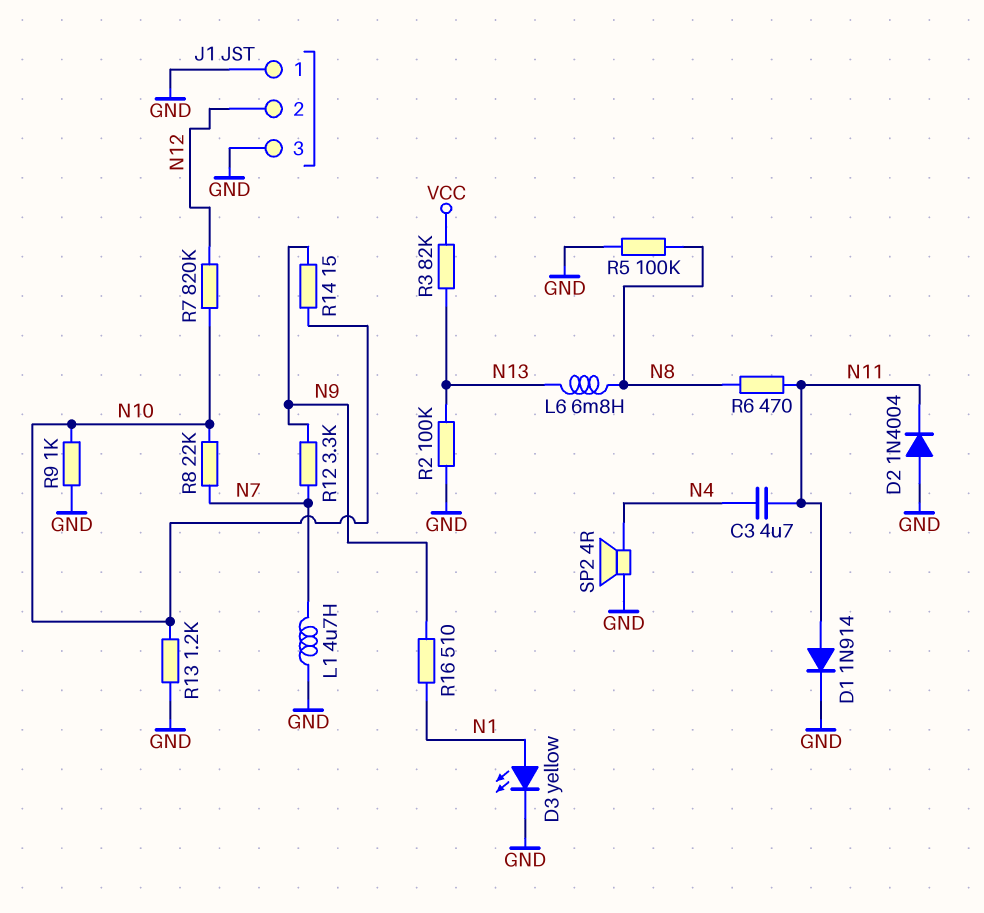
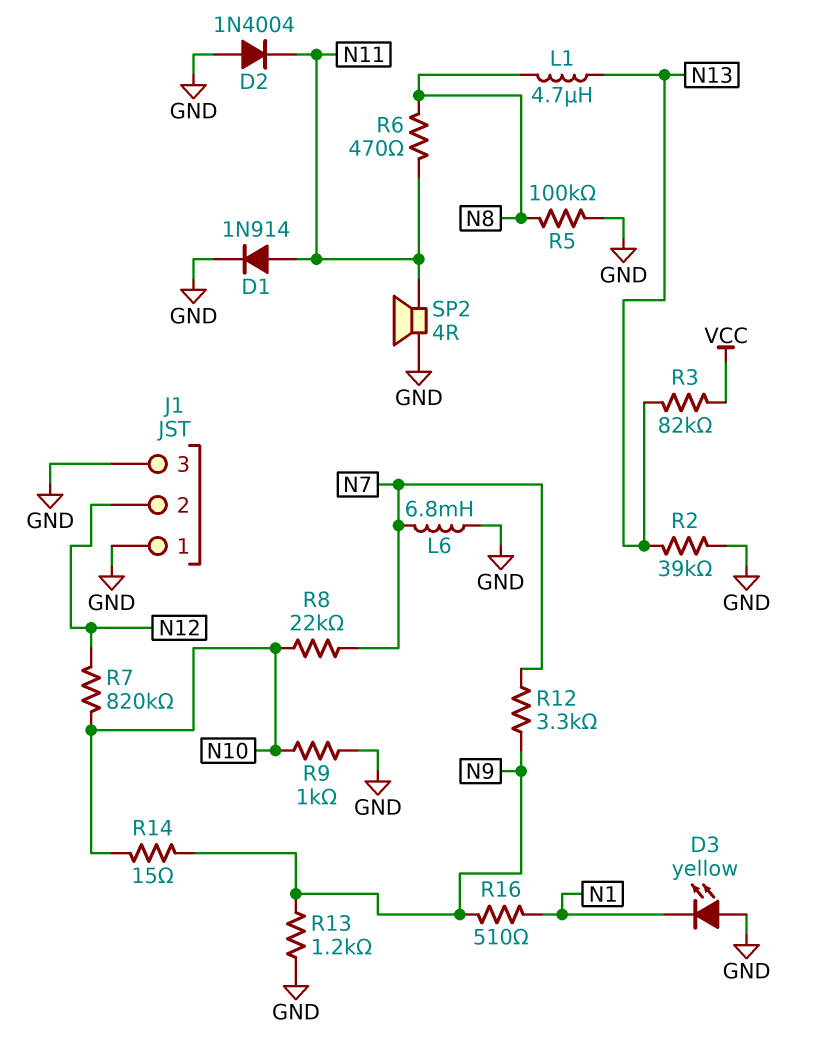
C3: 4.7uF (N4, N11) -> none
D3: LED yellow (A N1, K GND) -> LED yellow (A GND, K N1)
L1: 4.7uH (GND, N7) -> 4.7uH (N8, N13)
L6: 6.8mH (N8, N13) -> 6.8mH (GND, N7)
R2: 100k (GND, N13) -> 39k (GND, N13)
R13: 1.2k (GND, N10) -> 1.2k (GND, N9)
SP2: speaker 4R (GND, N4) -> speaker 4R (GND, N11)

